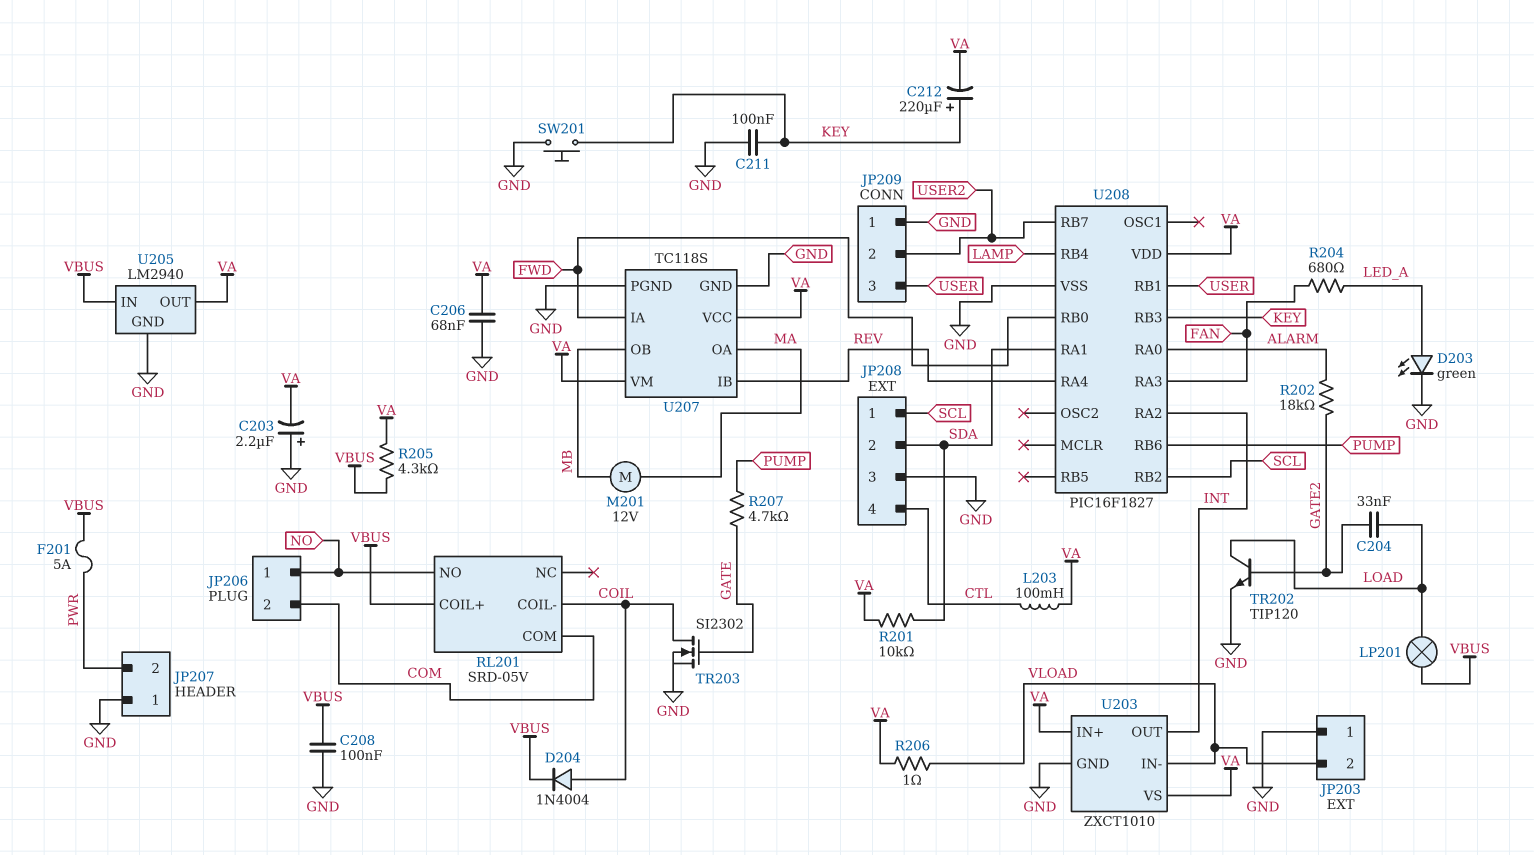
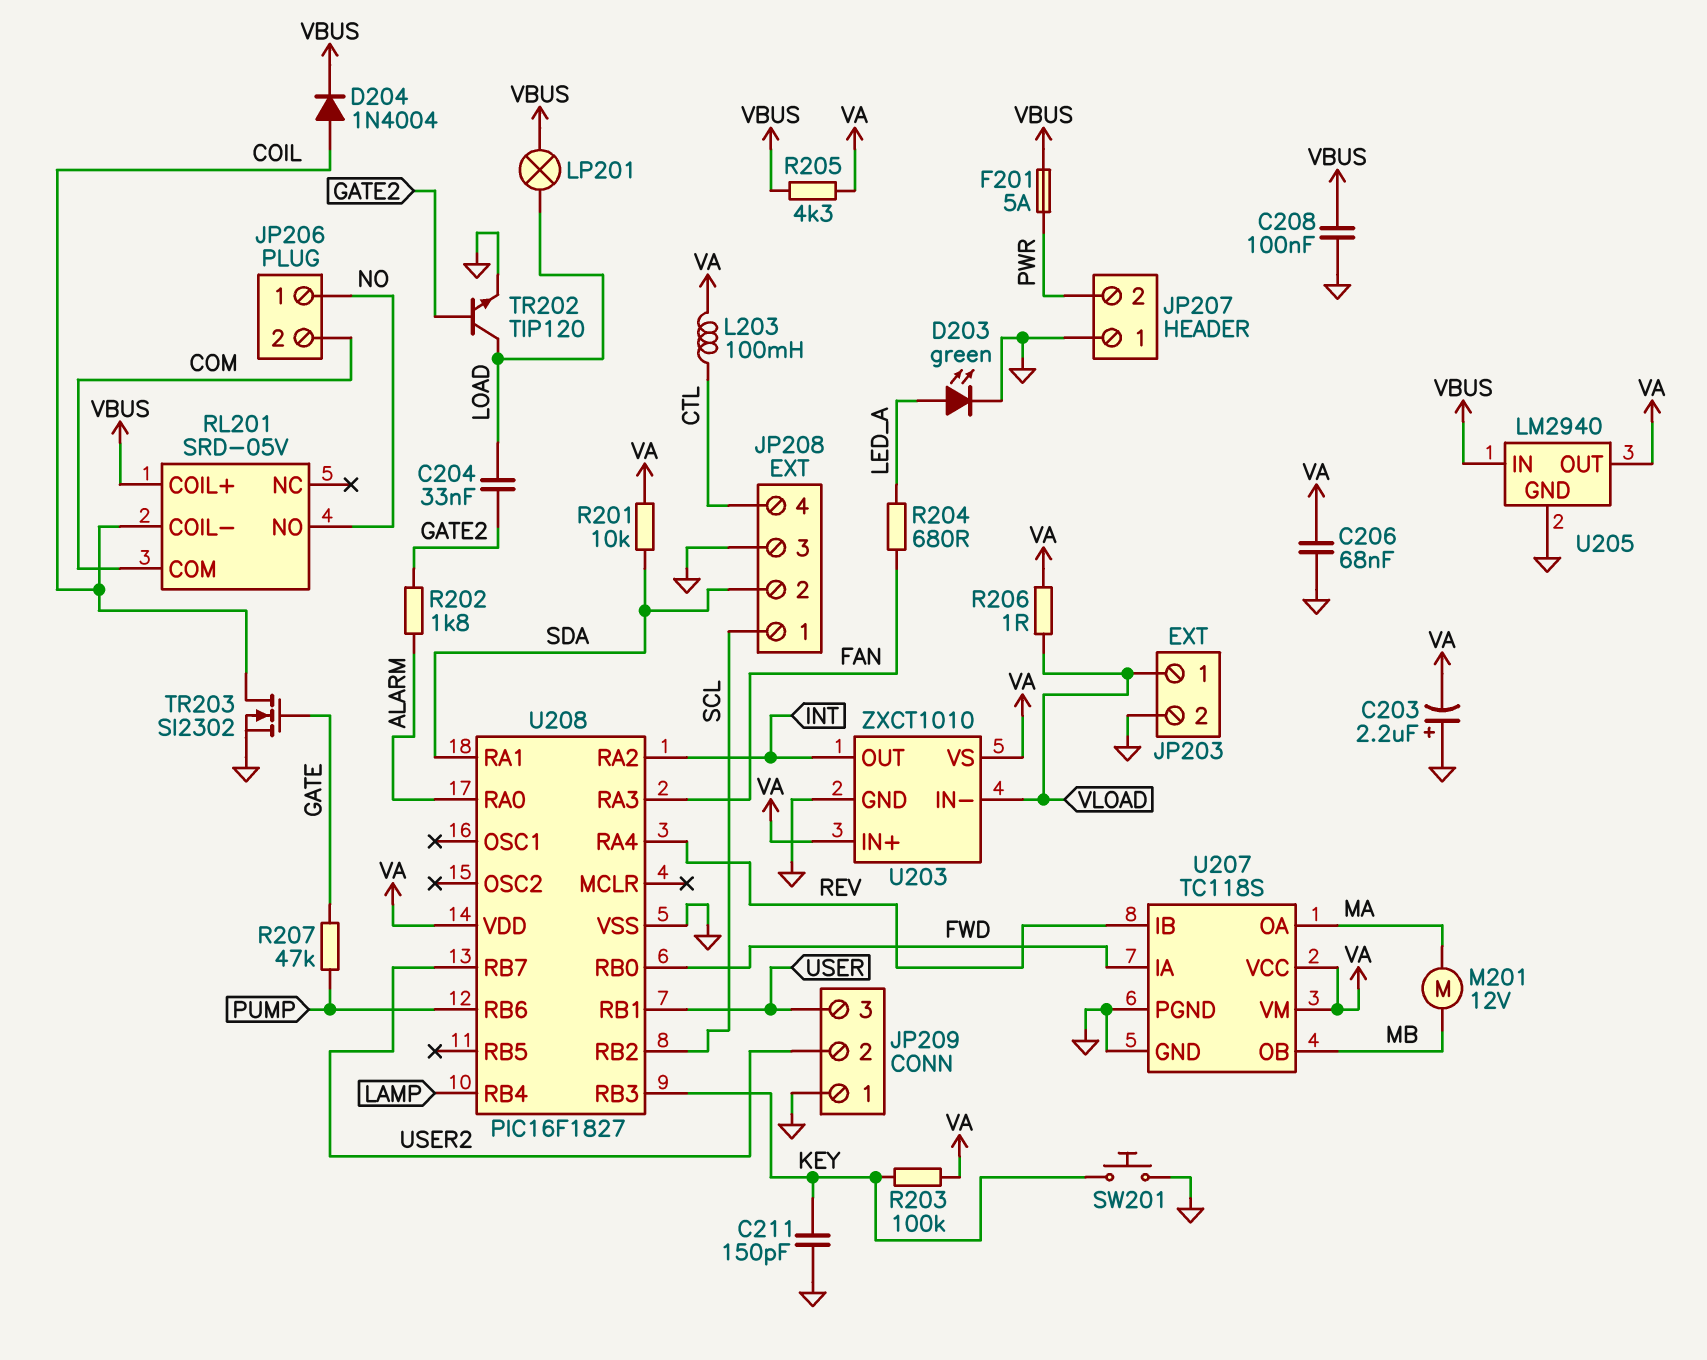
C211: 100nF (GND, KEY) -> 150pF (GND, KEY)
C212: 220uF (plus KEY, minus VA) -> none
JP203 pin 1: GND -> VLOAD
JP203 pin 2: VLOAD -> GND
R202: 18k (ALARM, GATE2) -> 1.8k (ALARM, GATE2)
R203: none -> 100k (KEY, VA)
R207: 4.7k (GATE, PUMP) -> 47k (GATE, PUMP)

